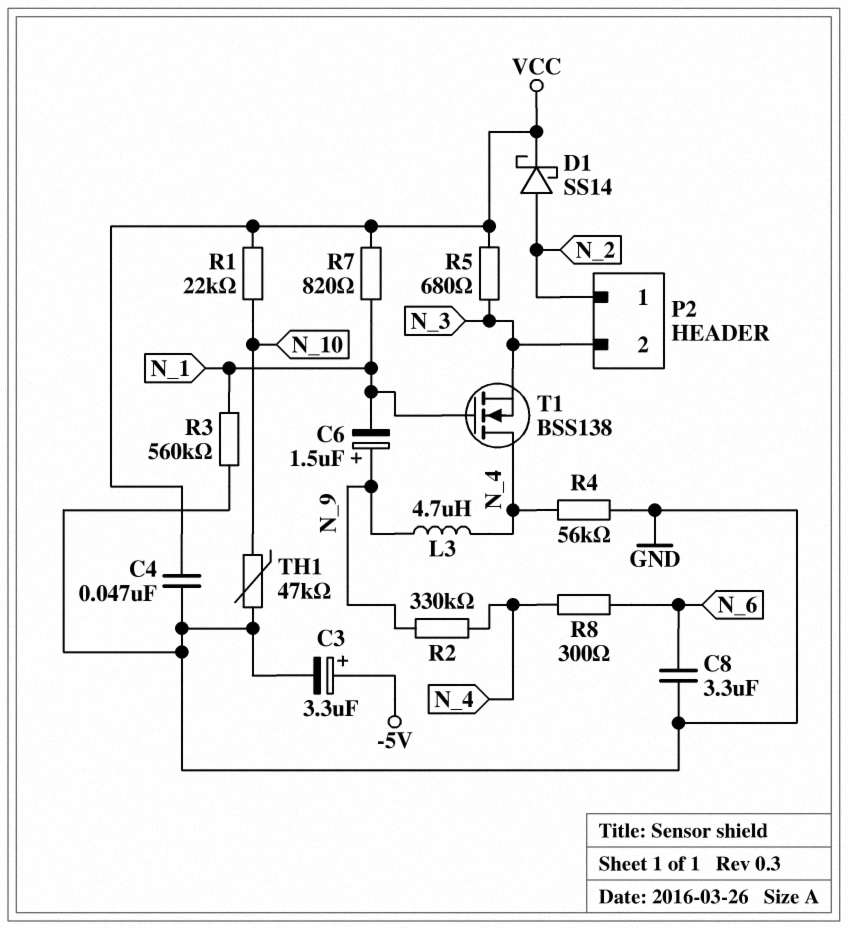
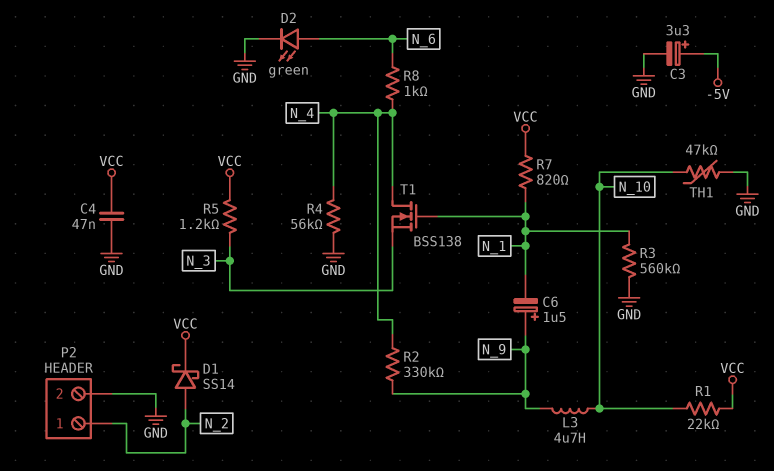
C8: 3.3uF (GND, N_6) -> none
D2: none -> LED green (A N_6, K GND)
L3: 4.7uH (N_4, N_9) -> 4.7uH (N_9, N_10)
P2 pin 2: N_3 -> GND
R5: 680 (N_3, VCC) -> 1.2k (N_3, VCC)
R8: 300 (N_4, N_6) -> 1k (N_4, N_6)

